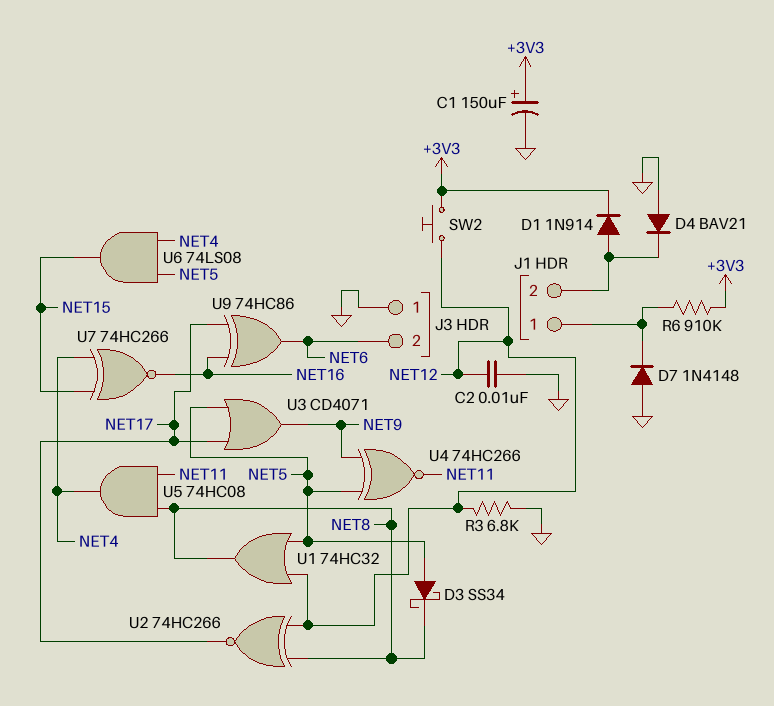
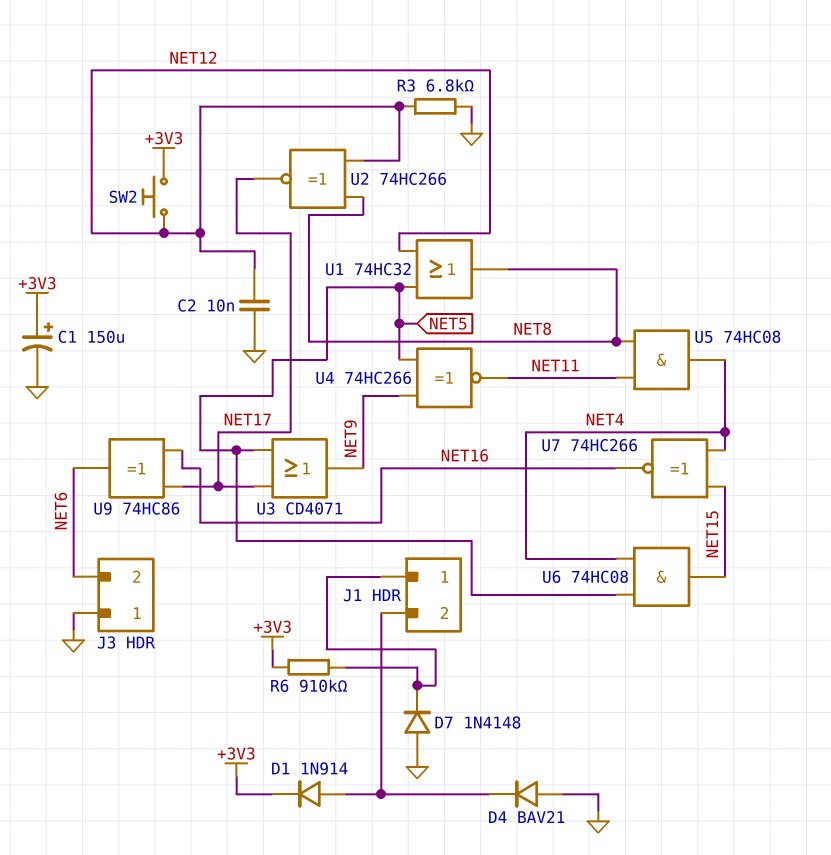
D3: schottky SS34 (A NET5, K NET8) -> none
U6: AND 74LS08 (in NET4, in NET5, out NET15) -> AND 74HC08 (in NET4, in NET5, out NET15)

